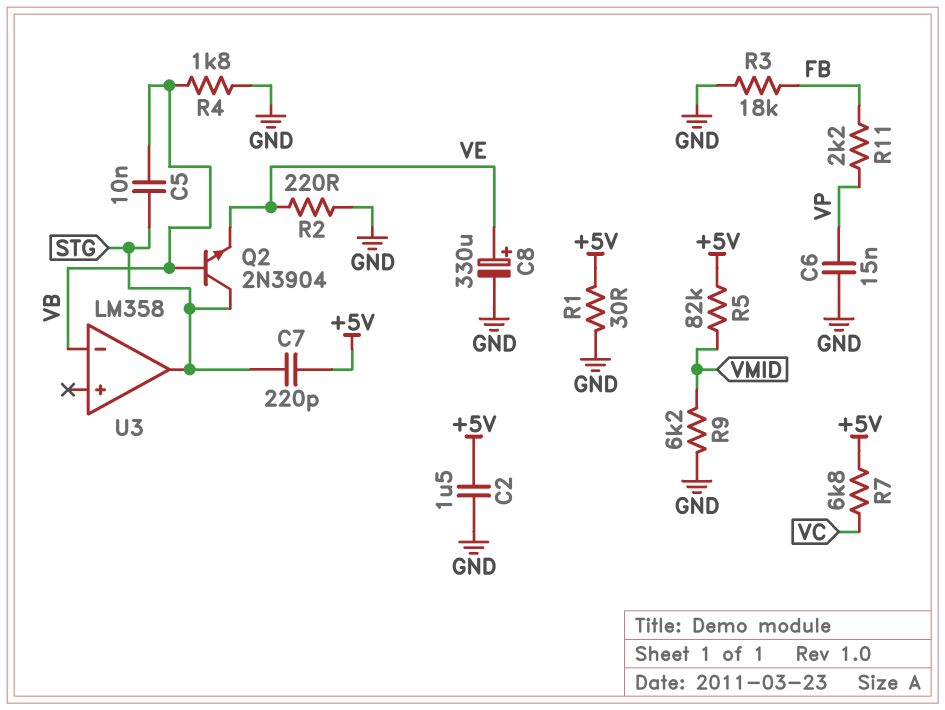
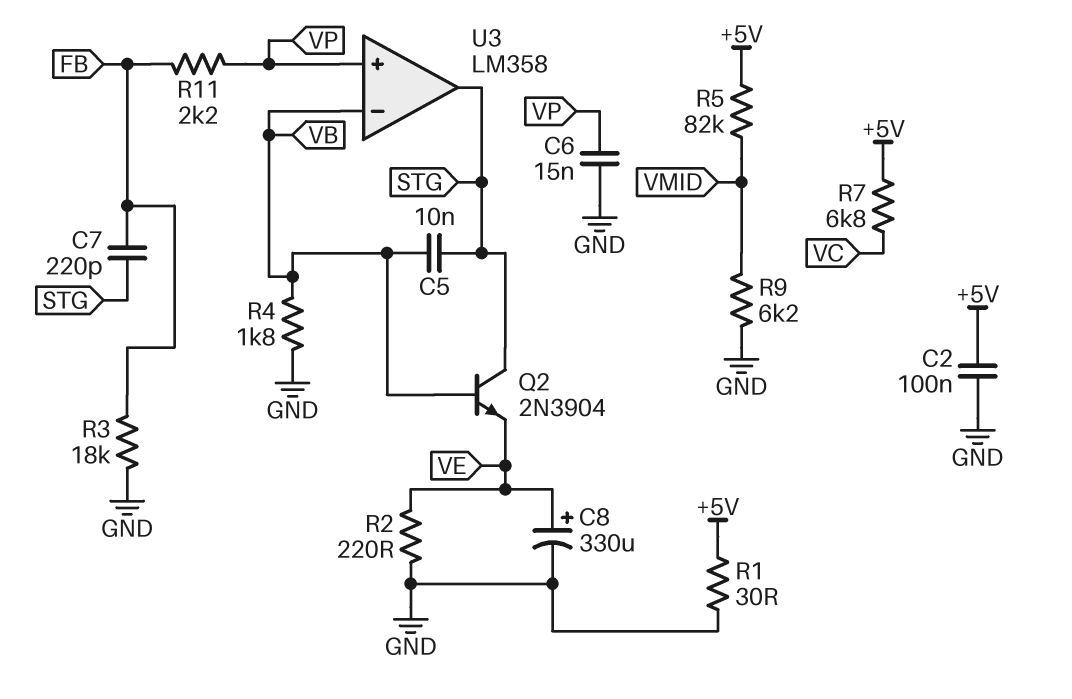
C2: 1.5uF (+5V, GND) -> 100nF (+5V, GND)
C7: 220pF (+5V, STG) -> 220pF (FB, STG)
U3 pin in+: none -> VP

